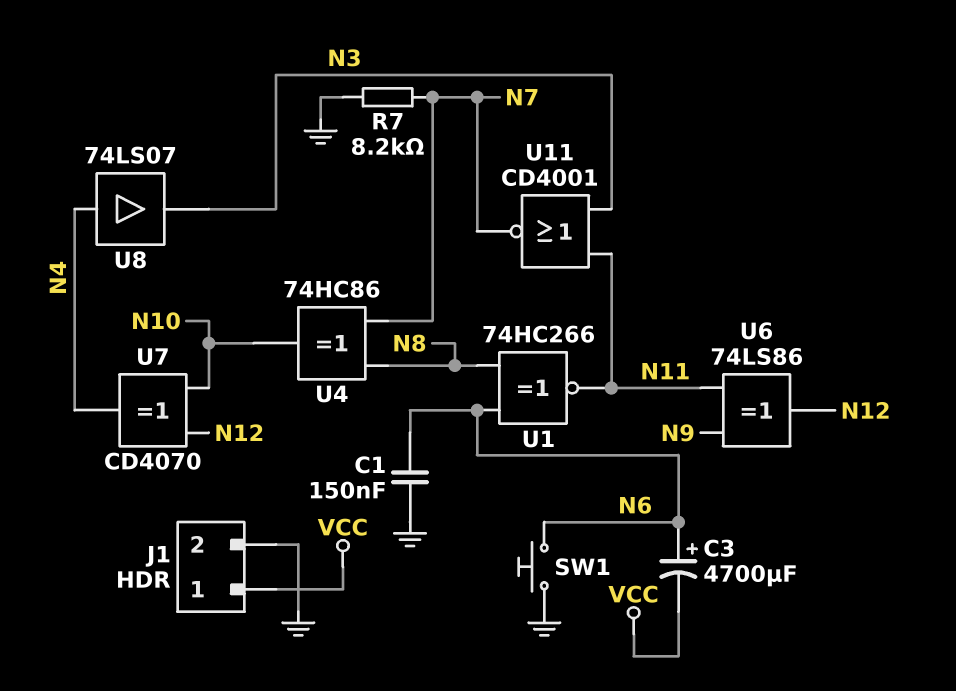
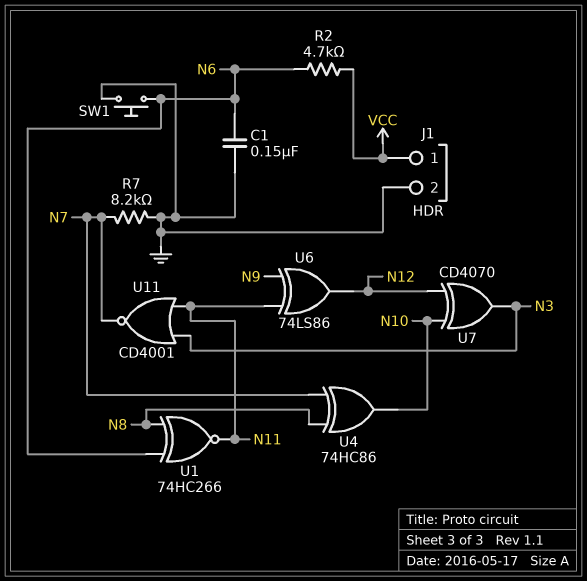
C3: 4700uF (plus N6, minus VCC) -> none
R2: none -> 4.7k (N6, VCC)
U7: XOR CD4070 (in N10, in N12, out N4) -> XOR CD4070 (in N10, in N12, out N3)
U8: buffer 74LS07 (in N4, out N3) -> none

